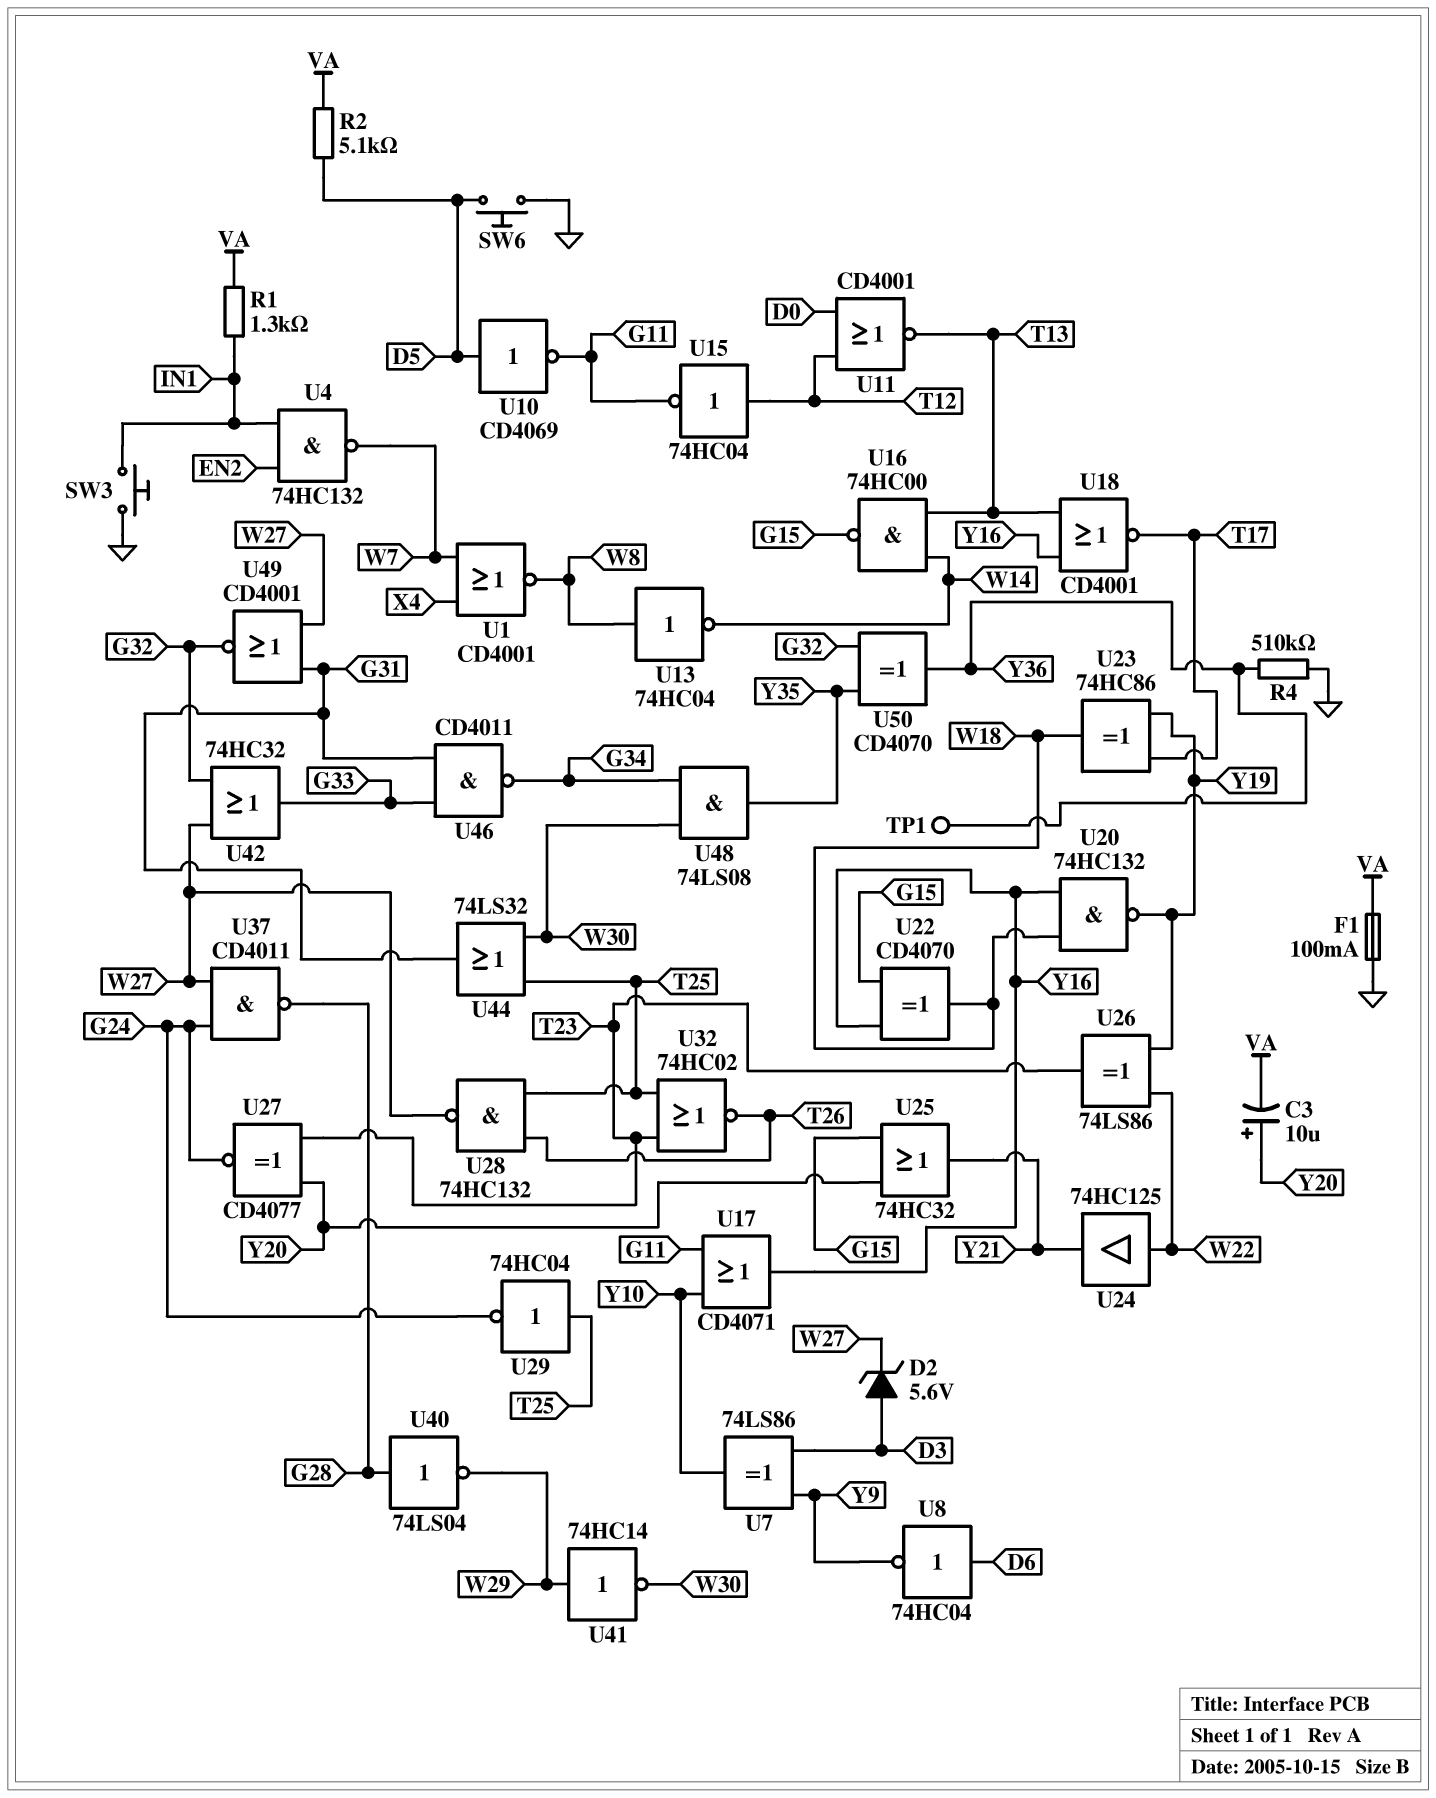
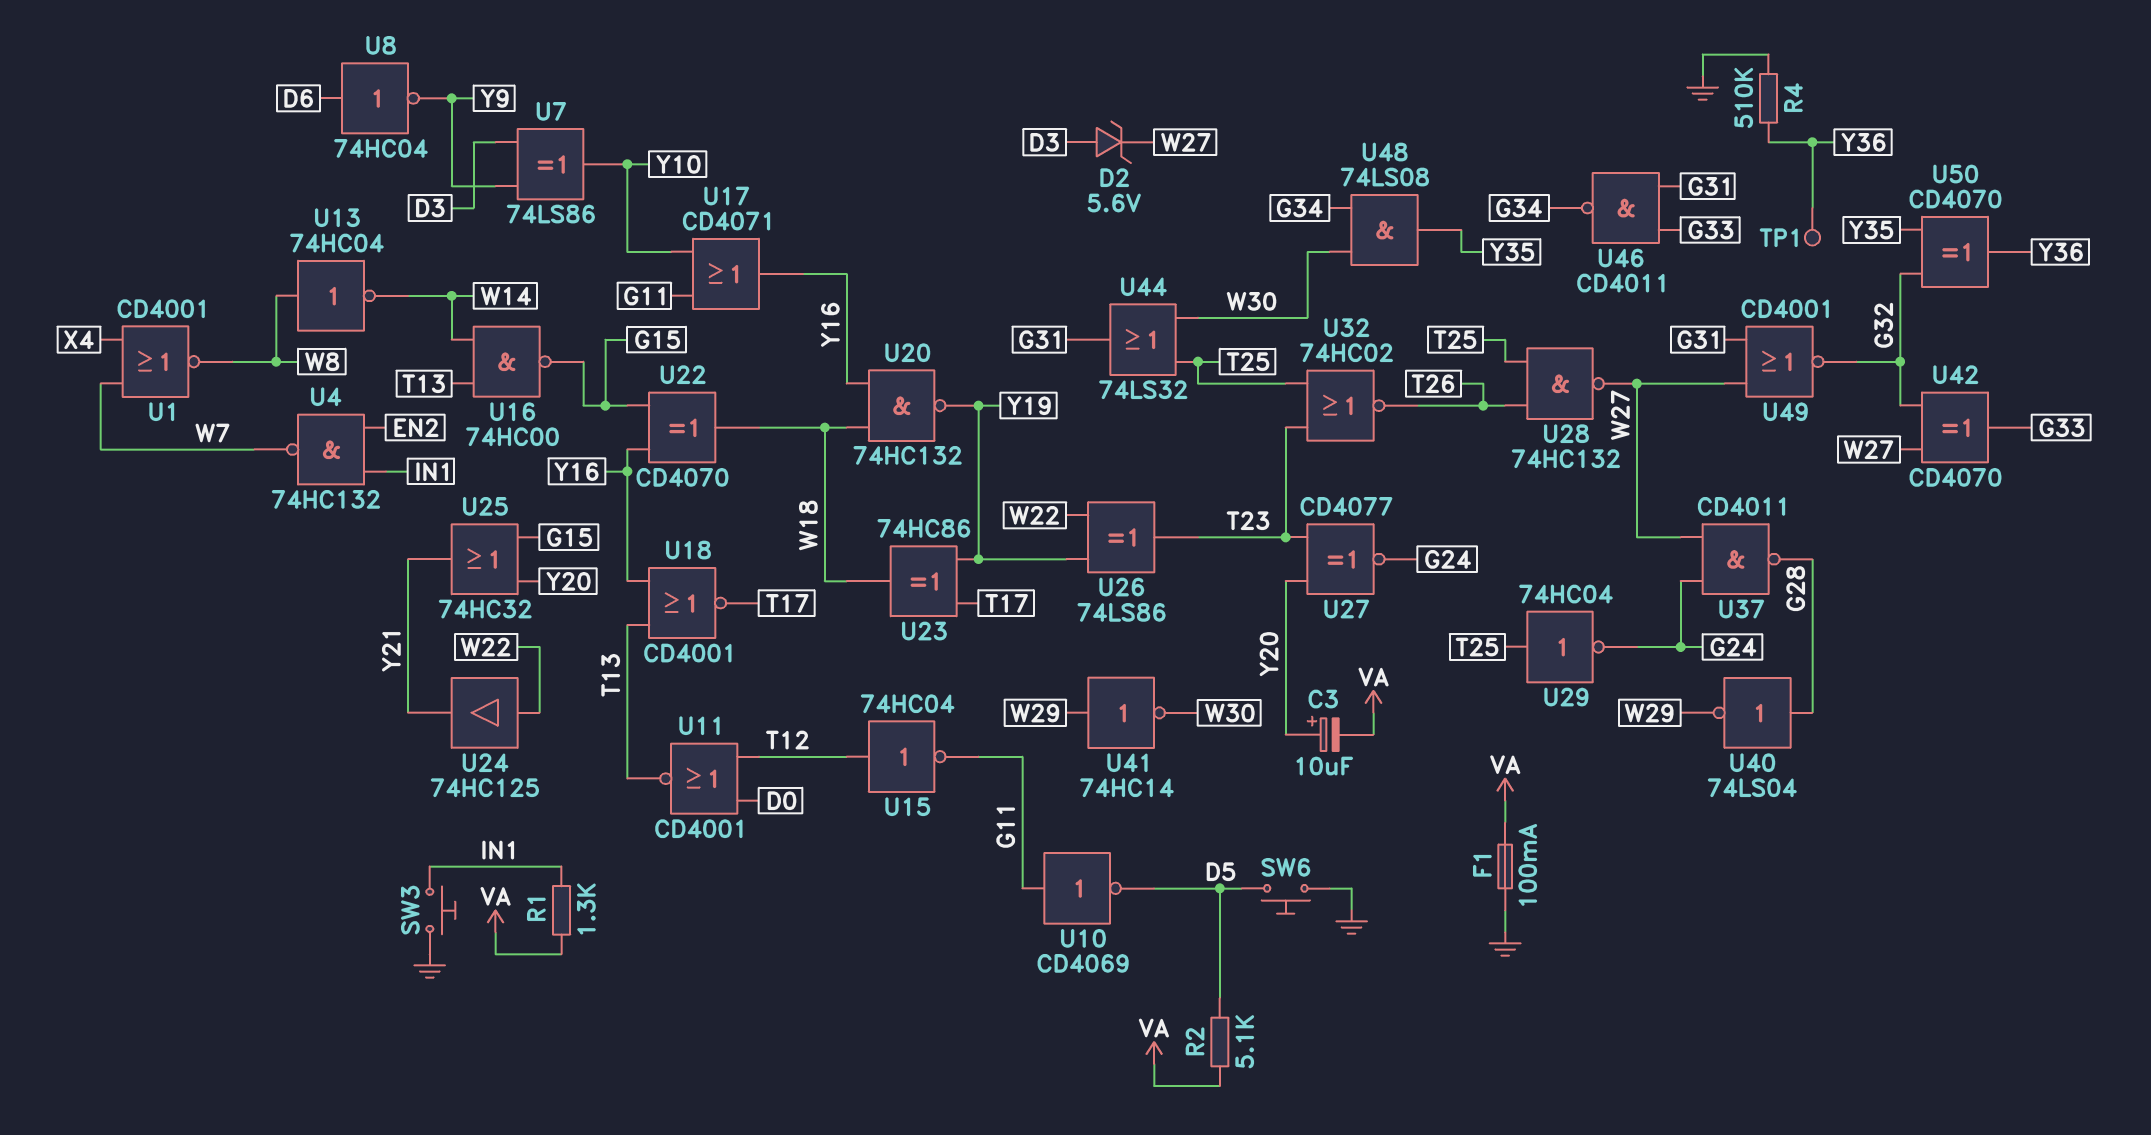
U10: NOT CD4069 (in D5, out G11) -> NOT CD4069 (in G11, out D5)
U42: OR 74HC32 (in G32, in W27, out G33) -> XOR CD4070 (in G32, in W27, out G33)

